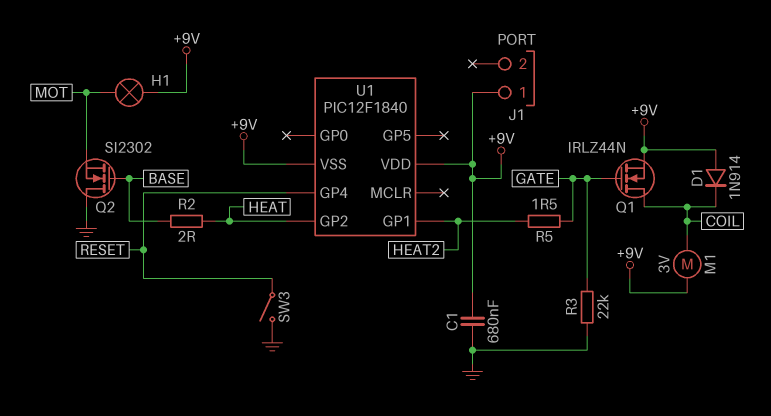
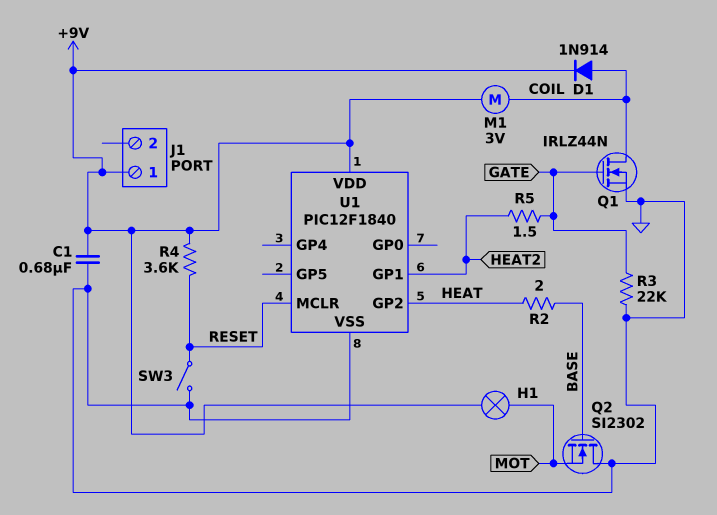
D1: diode 1N914 (A +9V, K COIL) -> diode 1N914 (A COIL, K +9V)
Q1: NMOS IRLZ44N (G GATE, D COIL, S +9V) -> NMOS IRLZ44N (G GATE, D COIL, S GND)
R4: none -> 3.6k (+9V, RESET)
U1 pin GP4: RESET -> none
U1 pin MCLR: none -> RESET
U1 pin VSS: +9V -> GND

